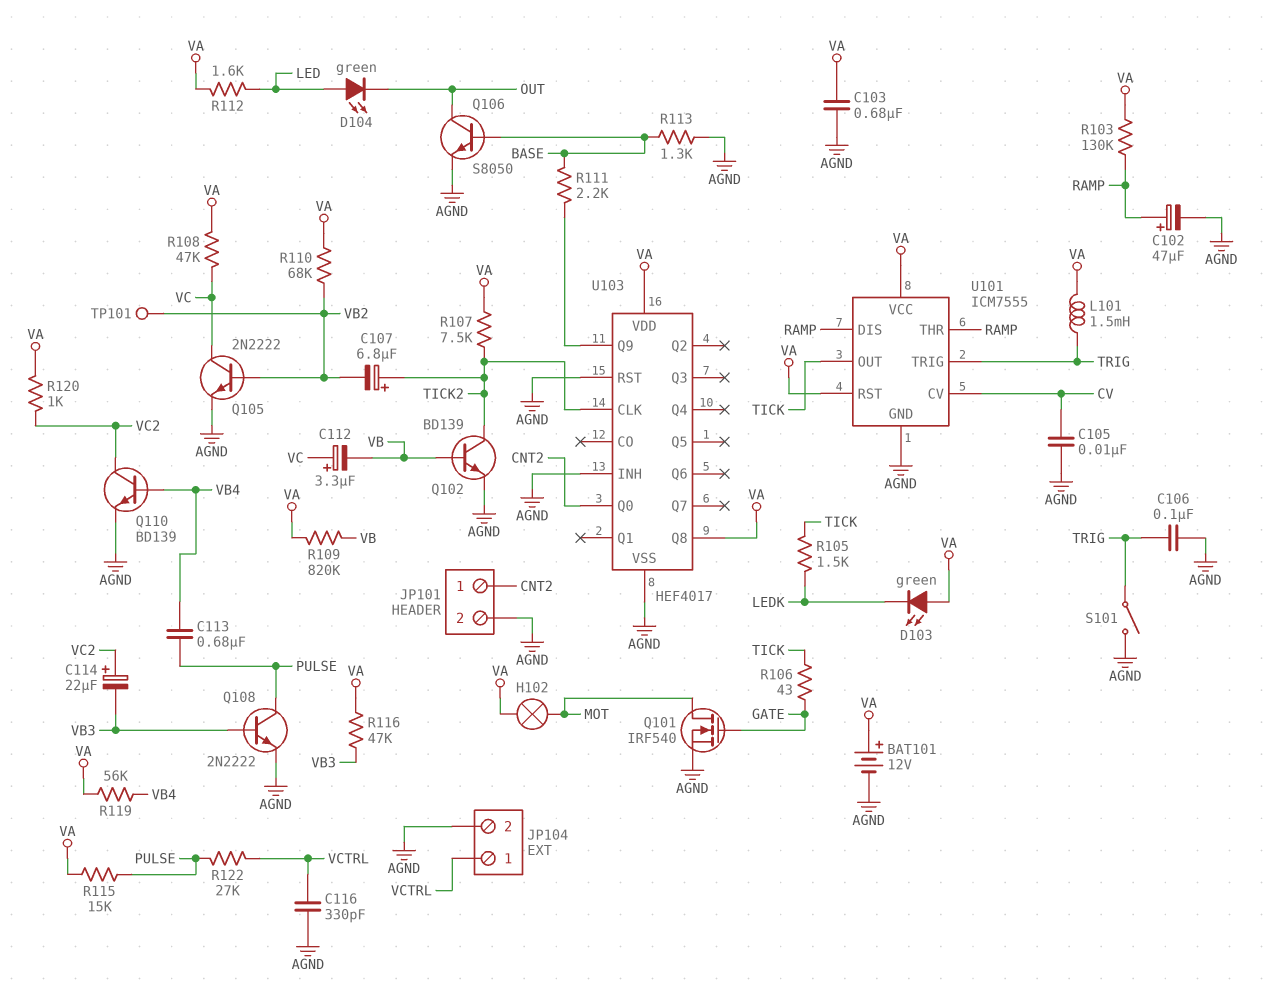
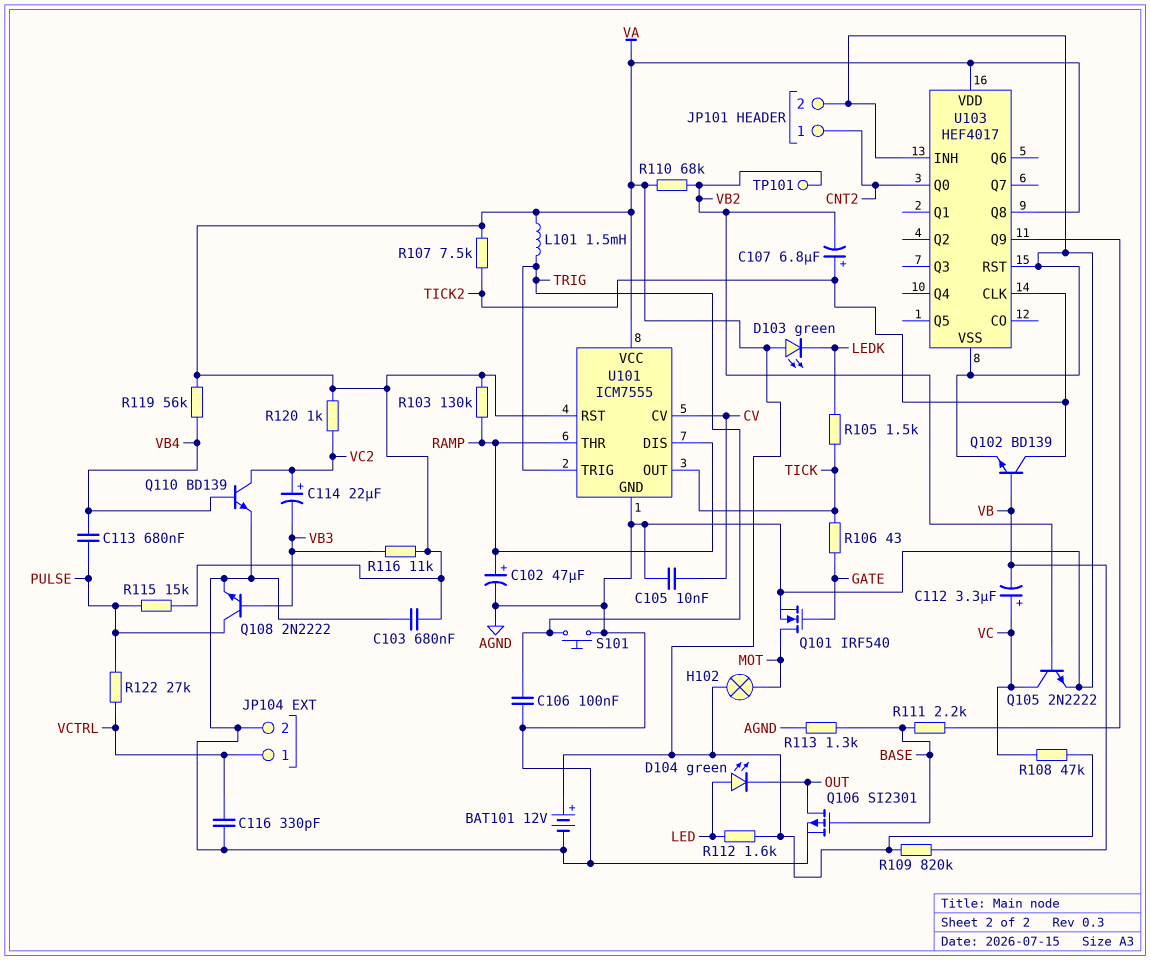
Q106: NPN S8050 (B BASE, C OUT, E AGND) -> PMOS SI2301 (G BASE, D OUT, S AGND)
R116: 47k (VA, VB3) -> 11k (VA, VB3)
S101: switch (AGND, TRIG) -> button (AGND, TRIG)

